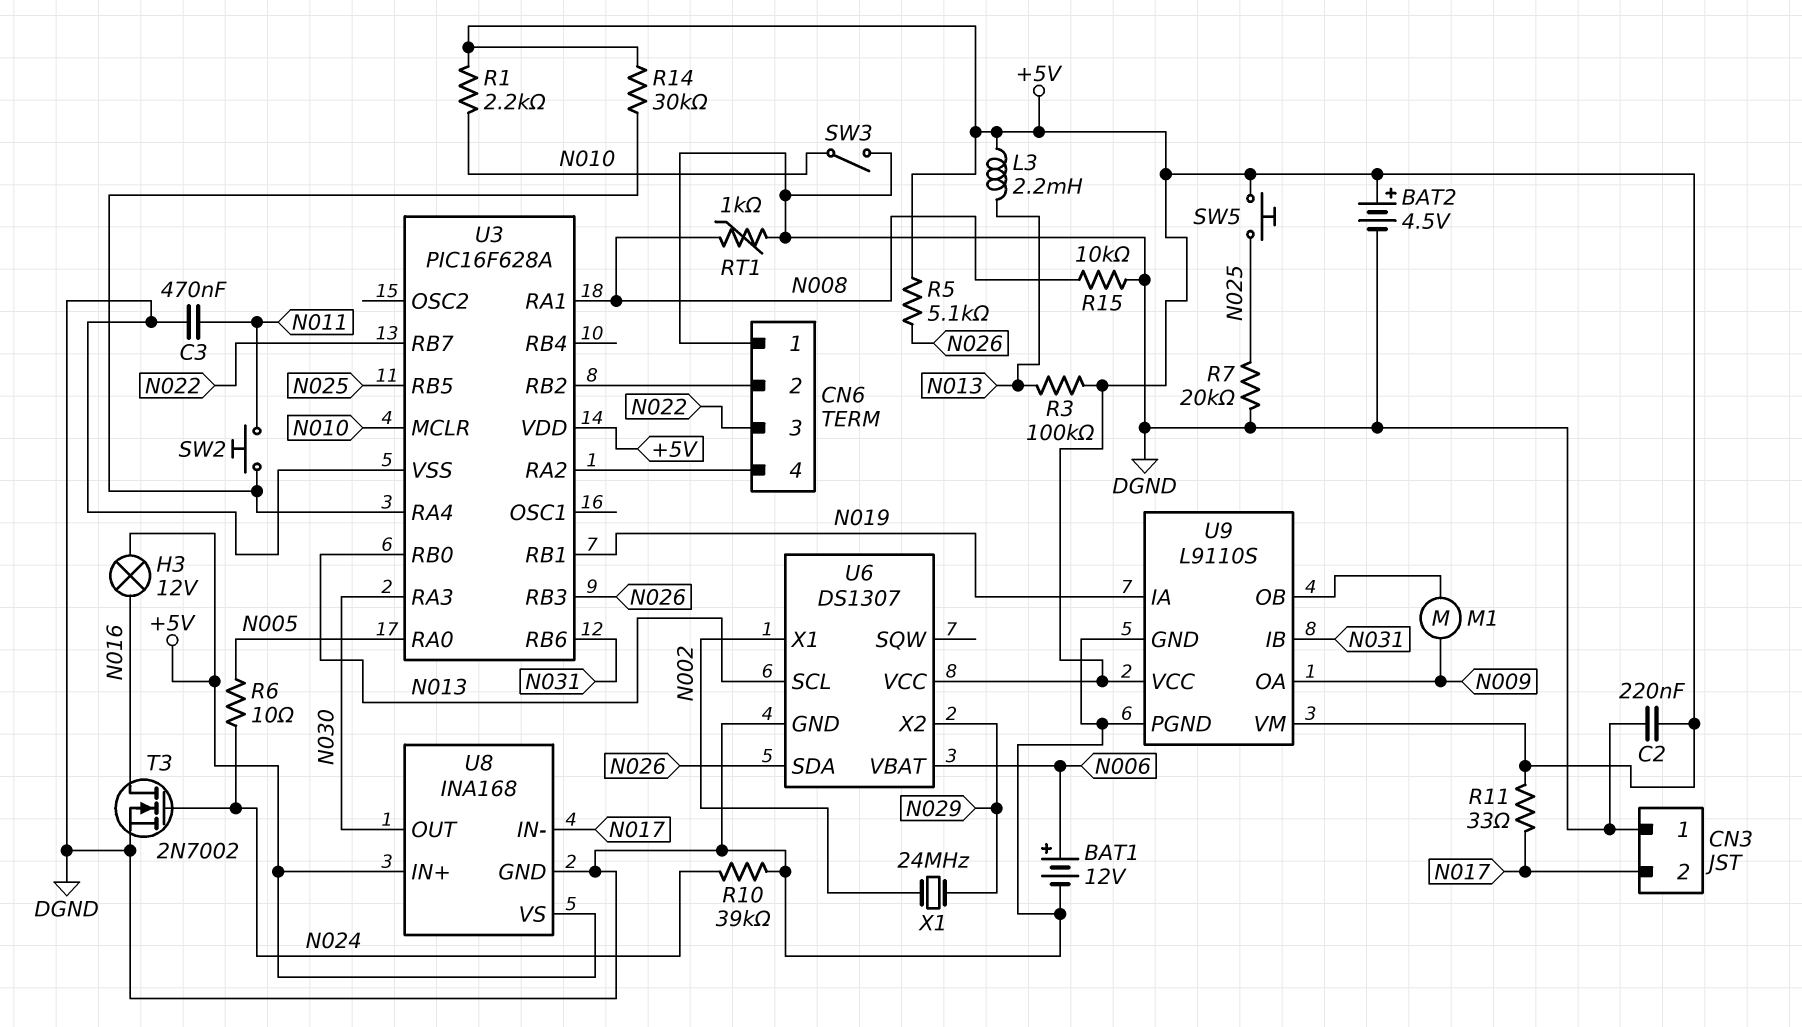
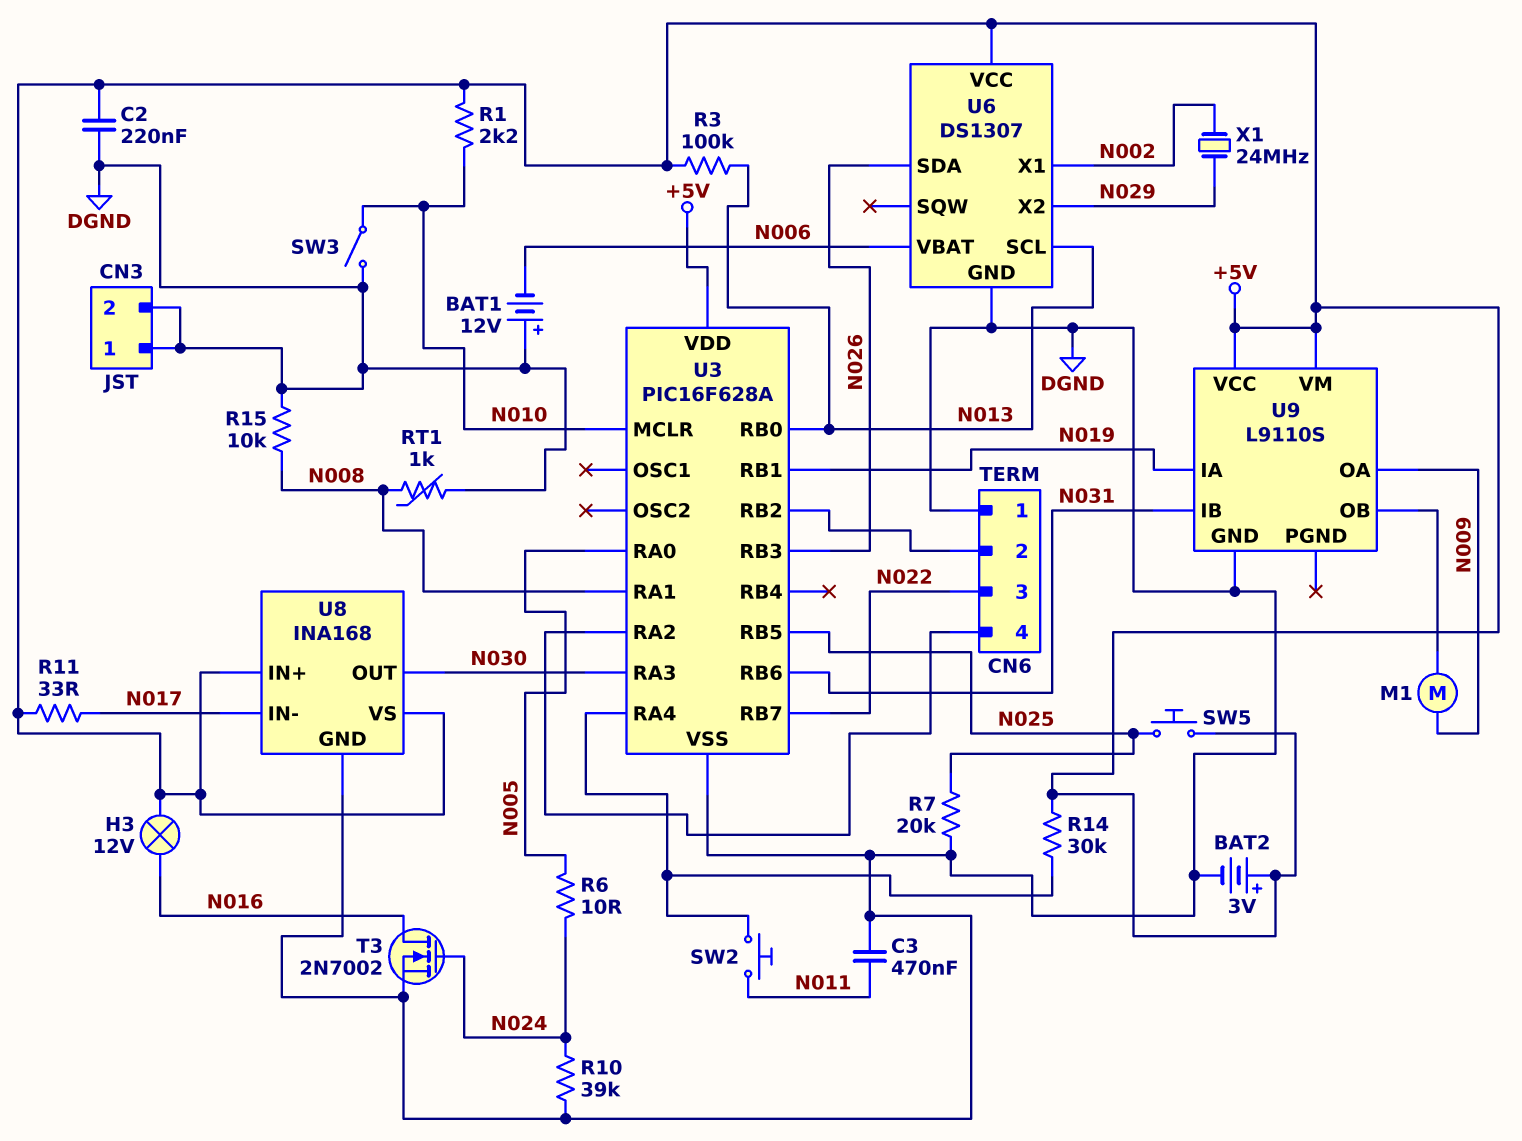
BAT1: 12V (plus N006, minus DGND) -> 12V (plus DGND, minus N006)
BAT2: 4.5V (plus +5V, minus DGND) -> 3V (plus +5V, minus DGND)
CN3 pin 2: N017 -> DGND
L3: 2.2mH (+5V, N013) -> none
R5: 5.1k (+5V, N026) -> none
U9 pin PGND: DGND -> none

